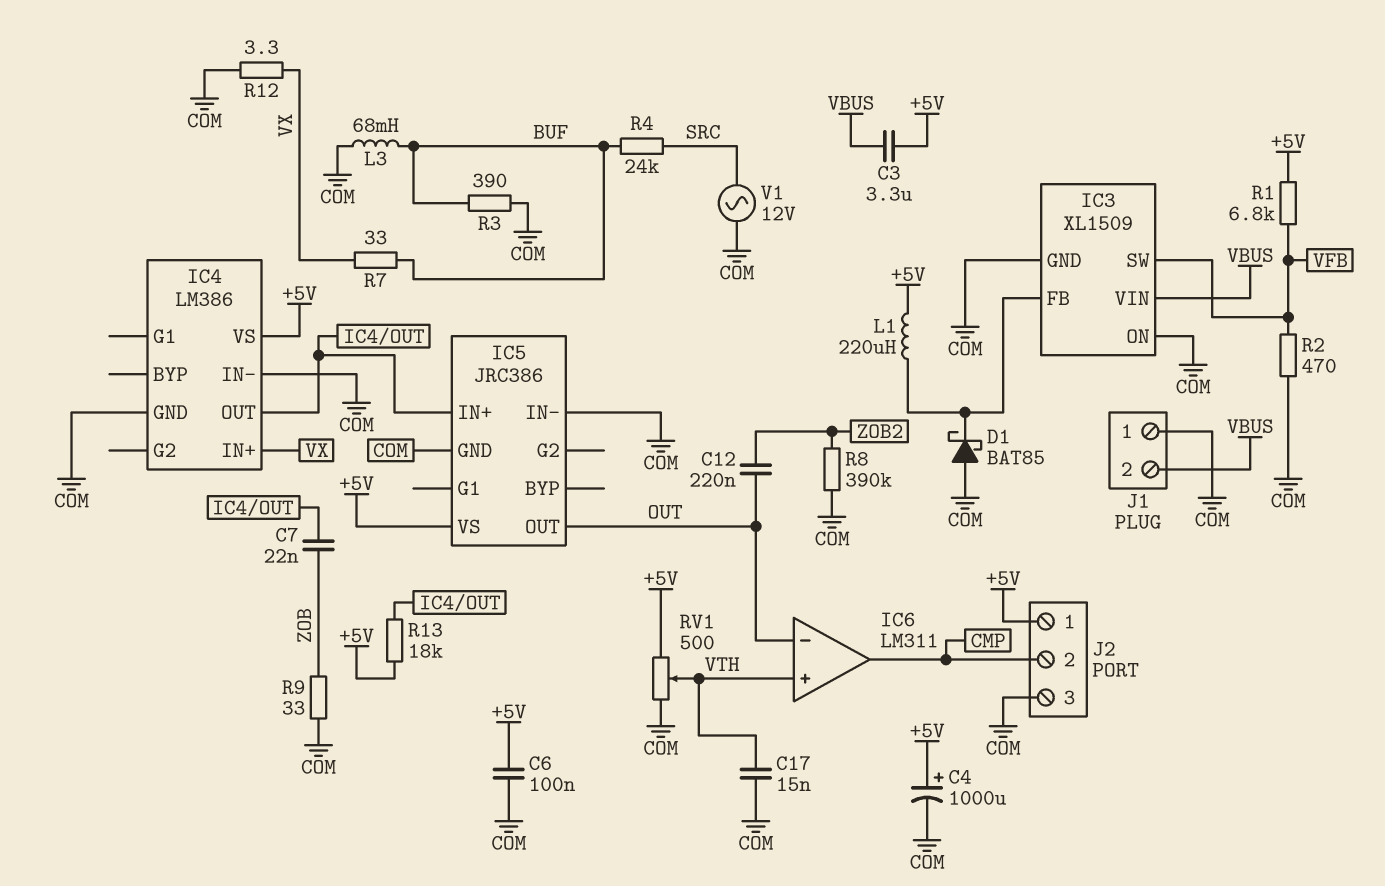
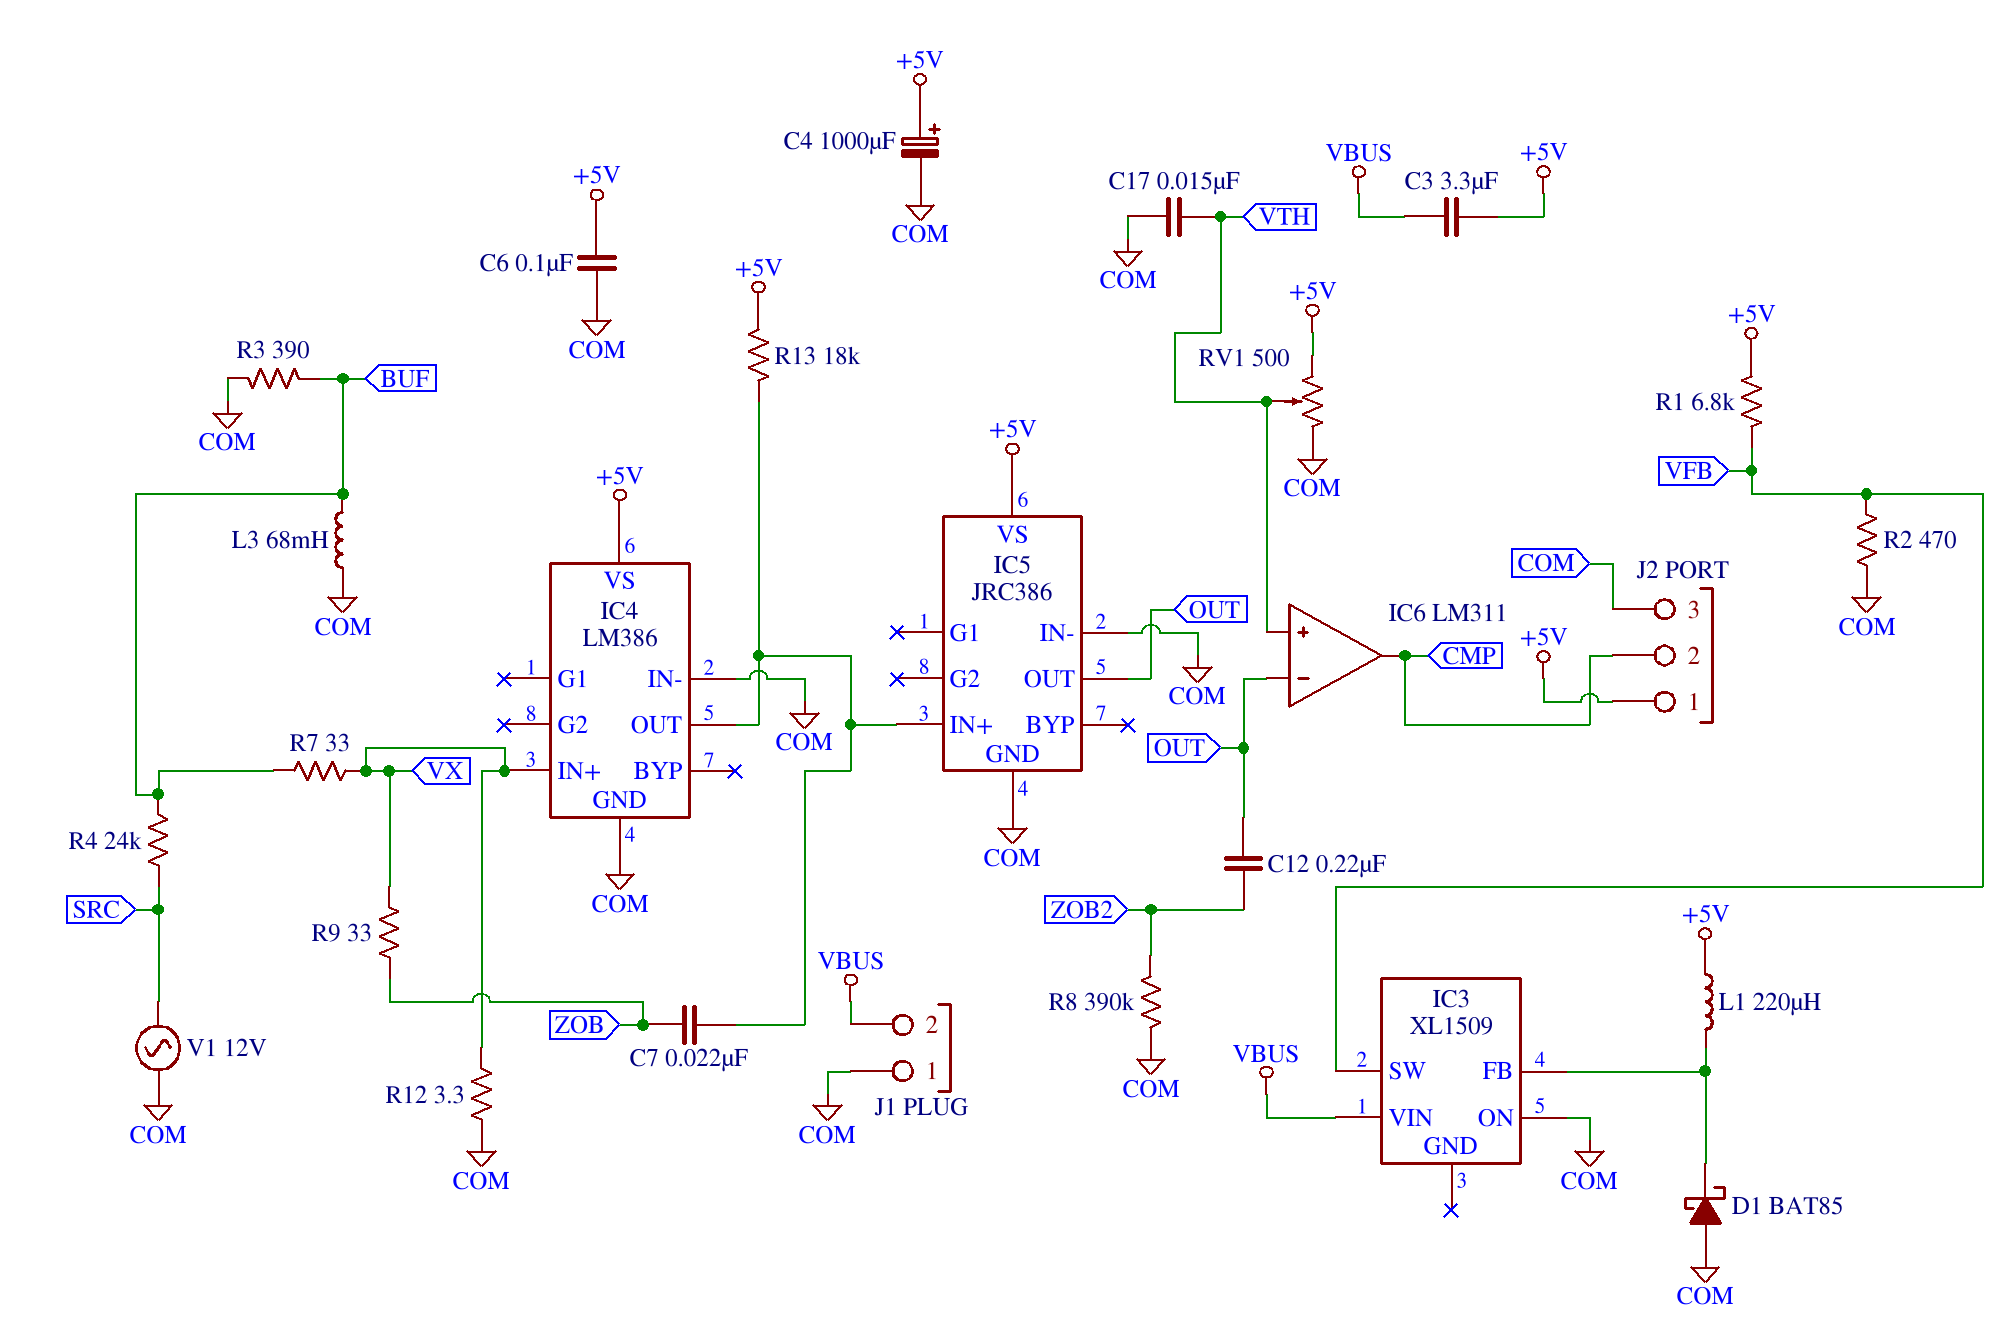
IC3 pin GND: COM -> none
R9: 33 (COM, ZOB) -> 33 (VX, ZOB)

